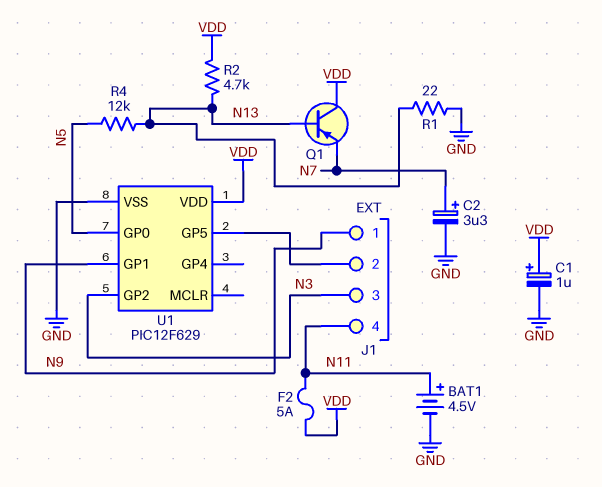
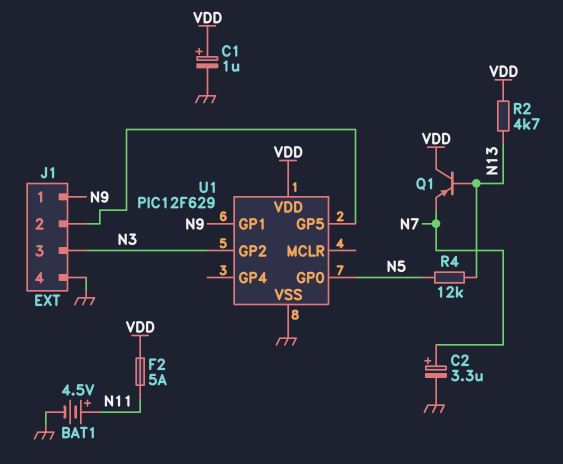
J1 pin 4: N11 -> GND
R1: 22 (GND, N13) -> none

